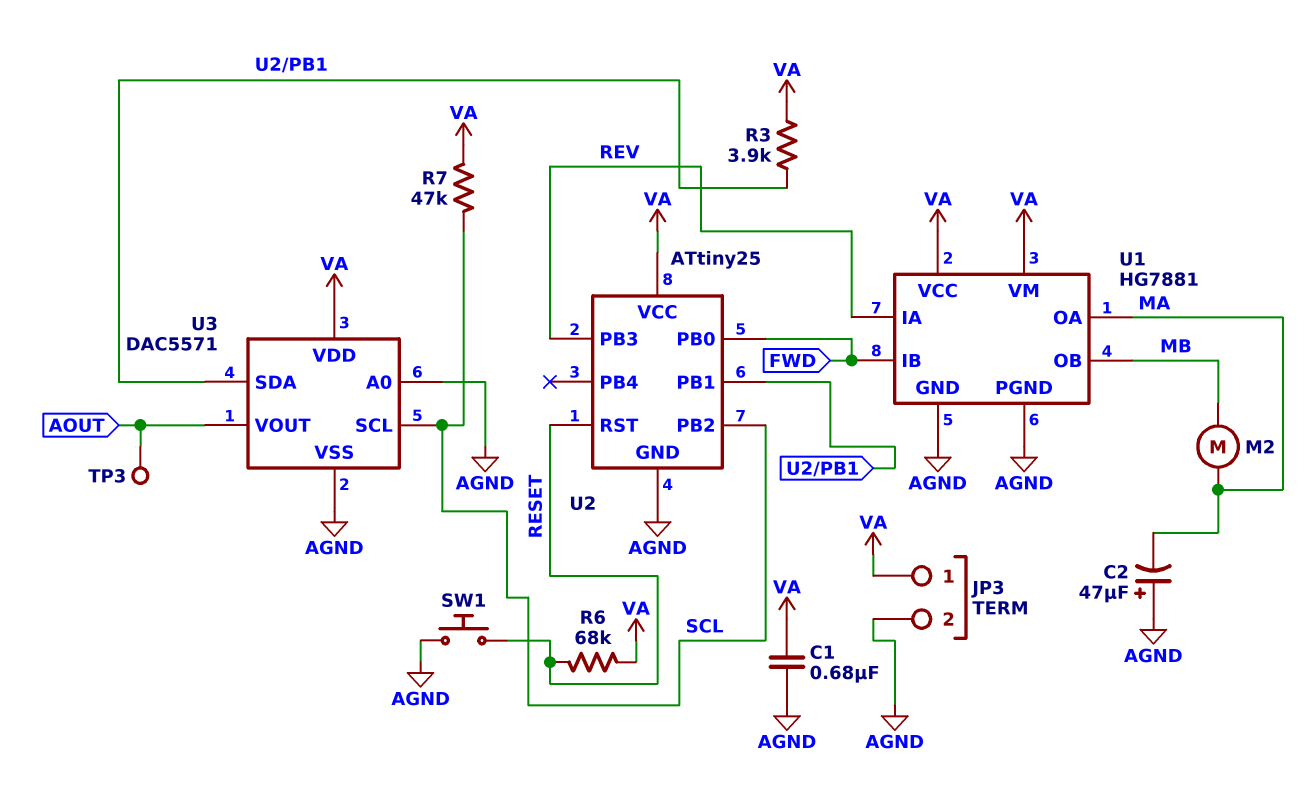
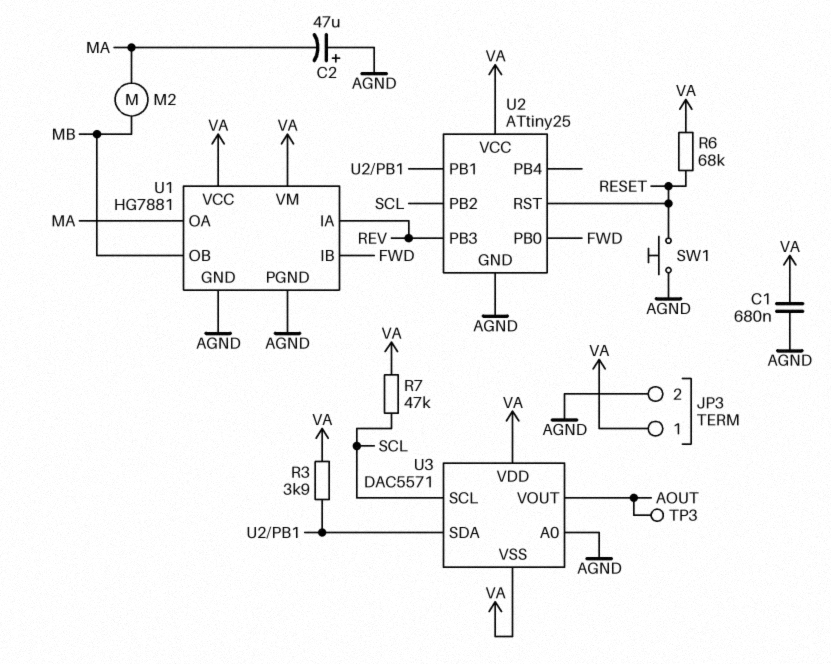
U3 pin VSS: AGND -> VA

